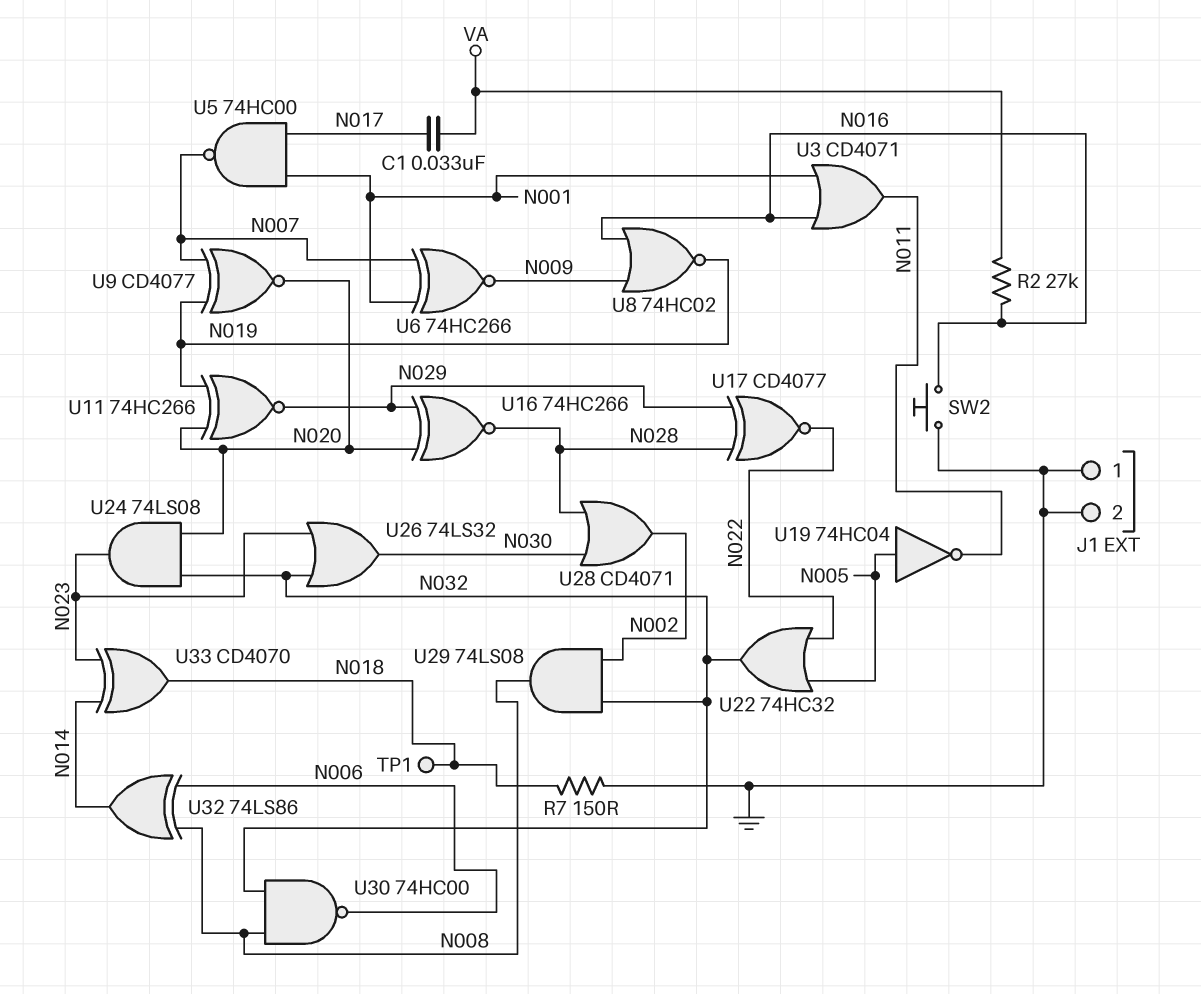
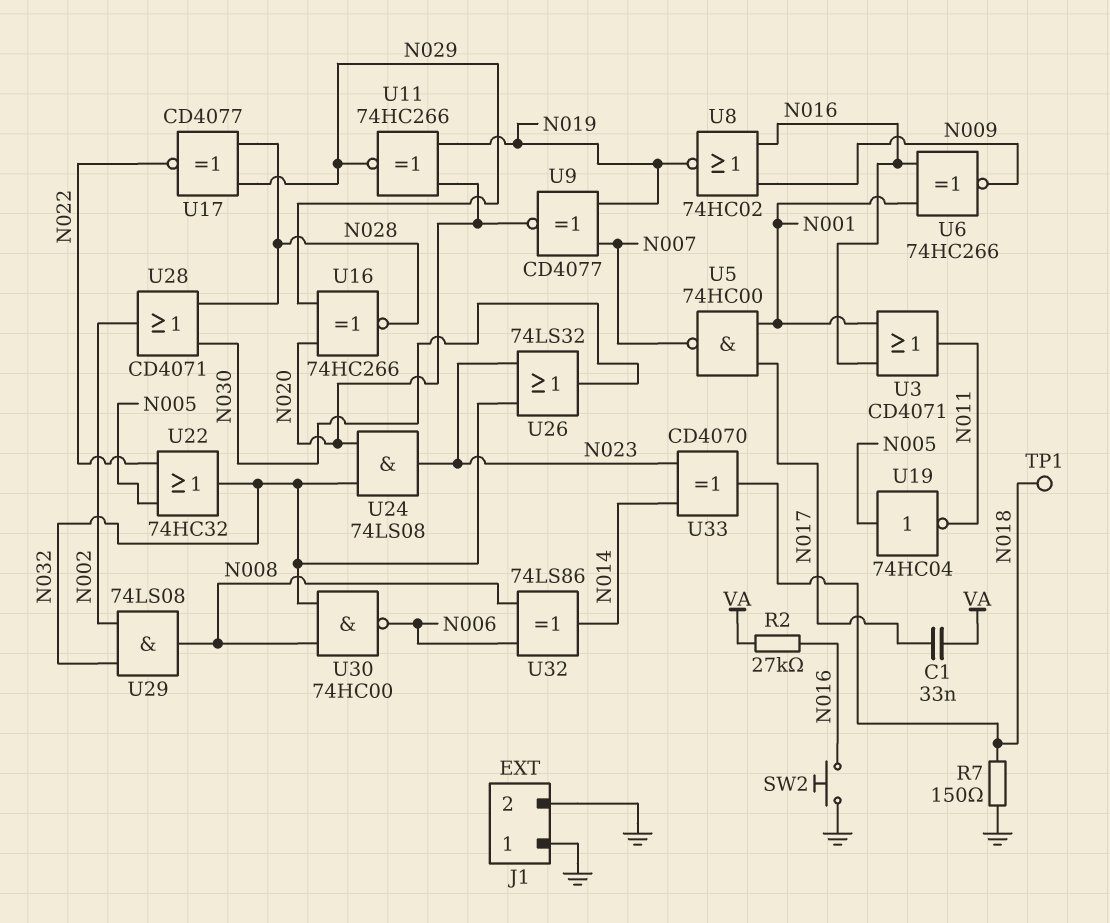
U6: XNOR 74HC266 (in N001, in N007, out N009) -> XNOR 74HC266 (in N001, in N016, out N009)

